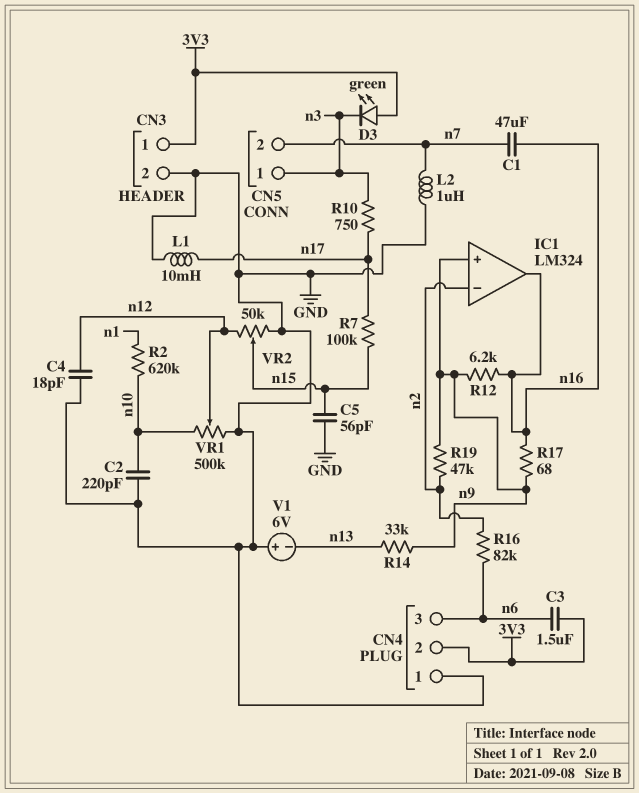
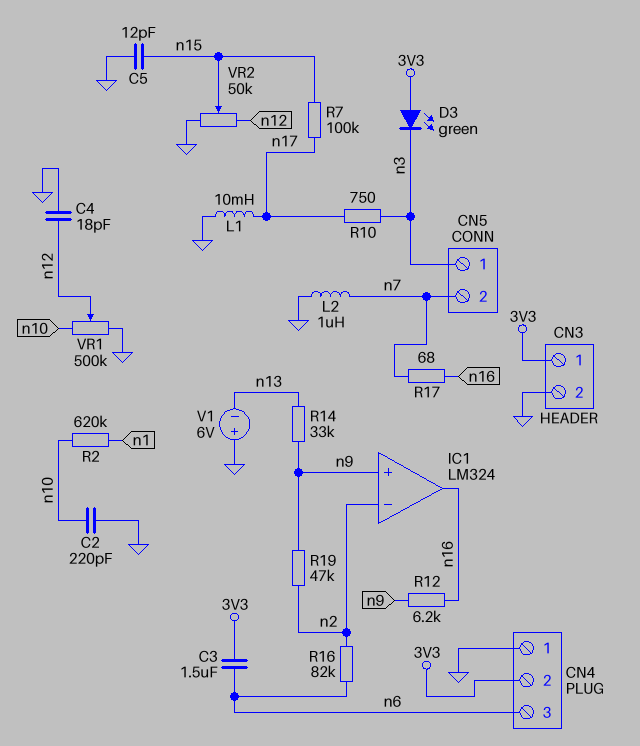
C1: 47uF (n7, n16) -> none
C5: 56pF (GND, n15) -> 12pF (GND, n15)
R17: 68 (n9, n16) -> 68 (n7, n16)

